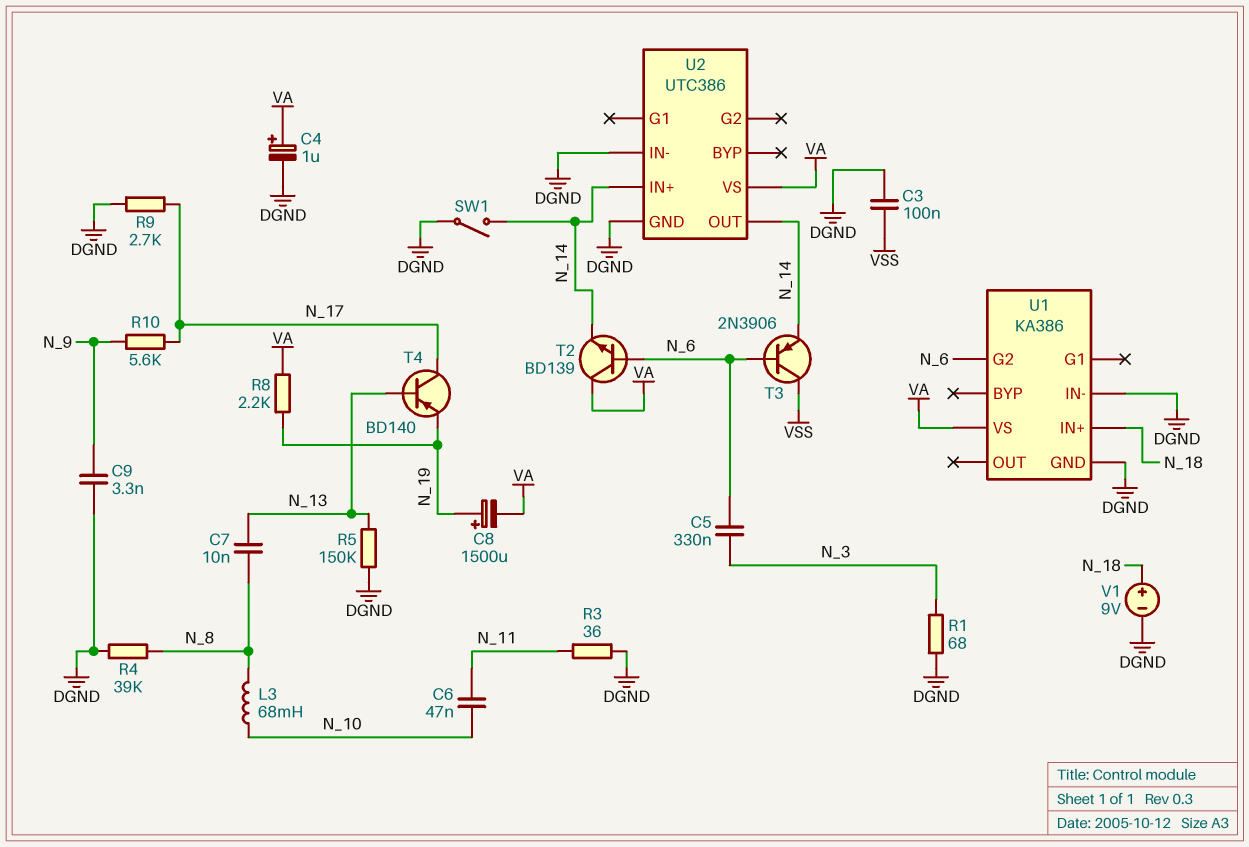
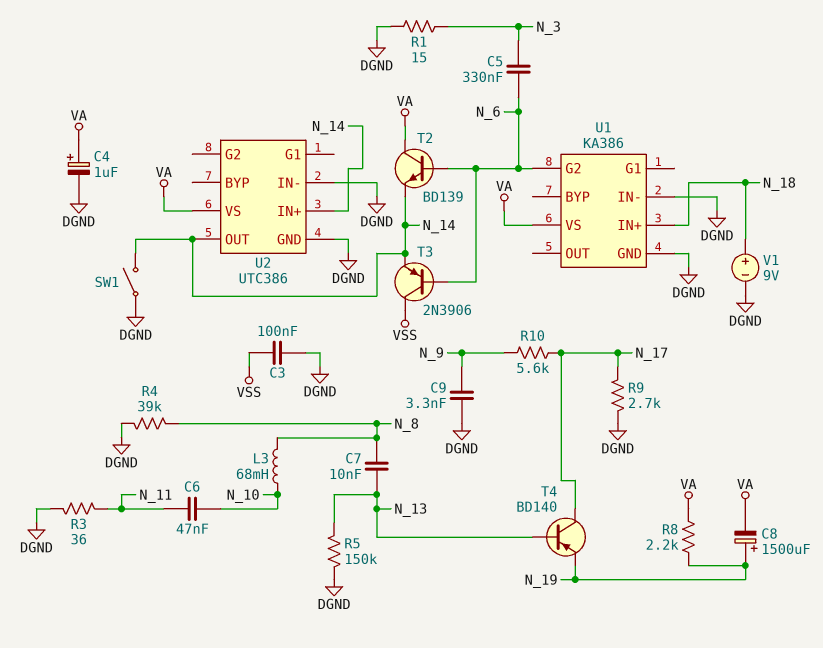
R1: 68 (DGND, N_3) -> 15 (DGND, N_3)

